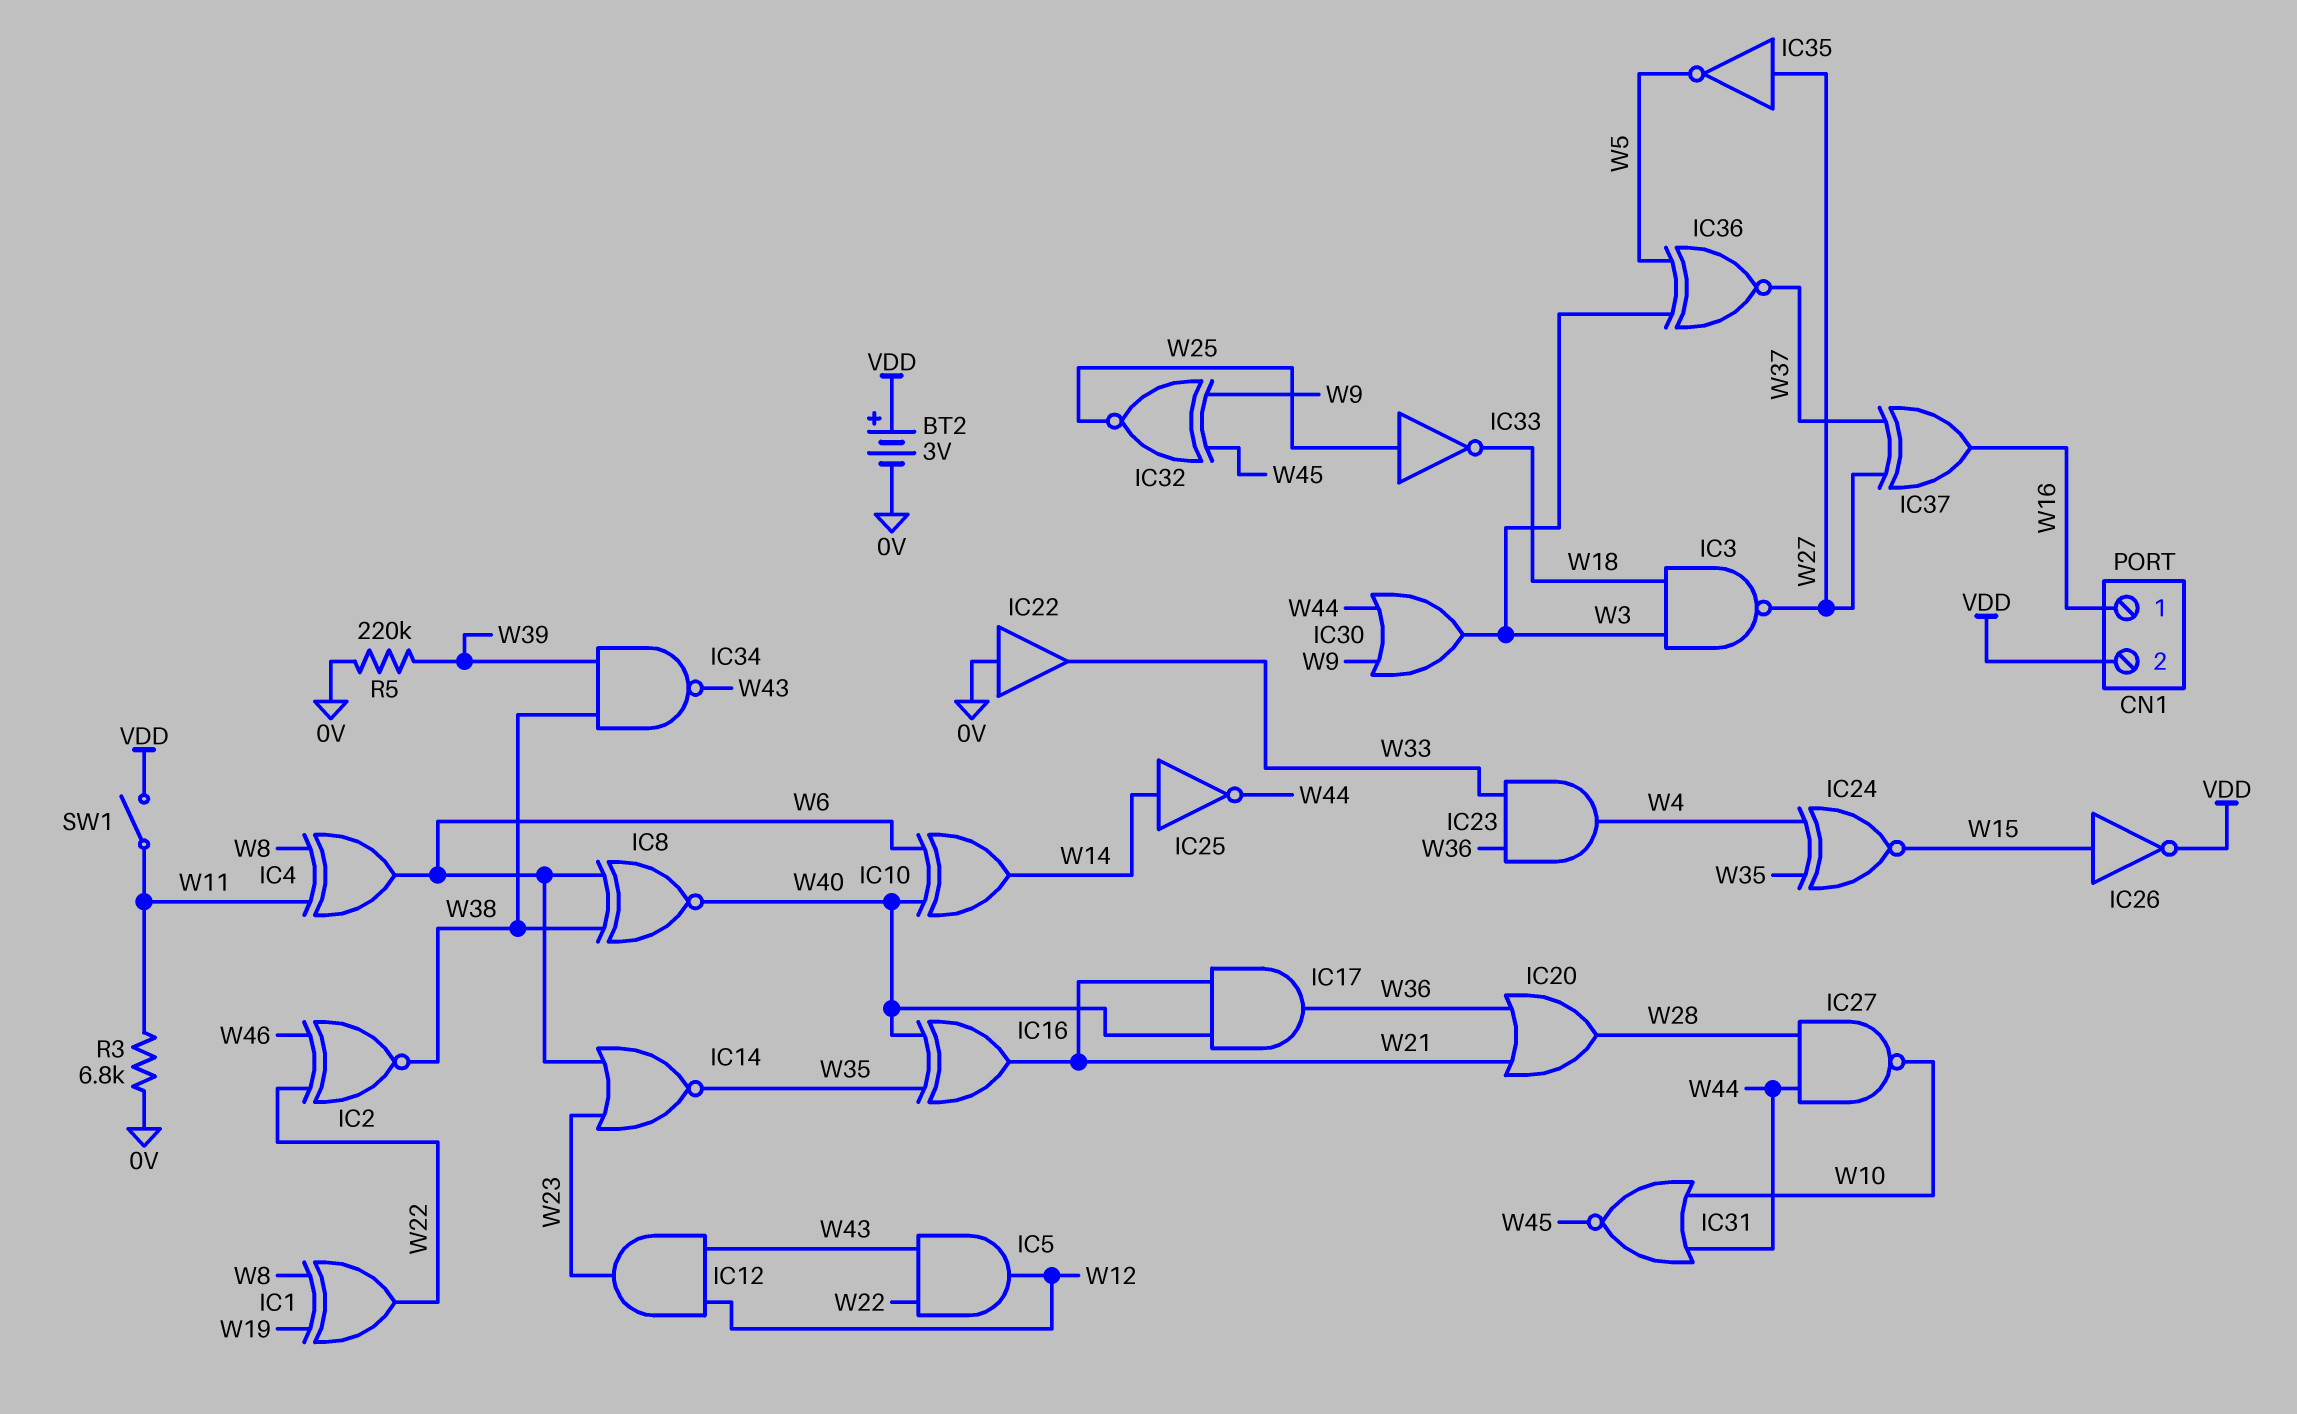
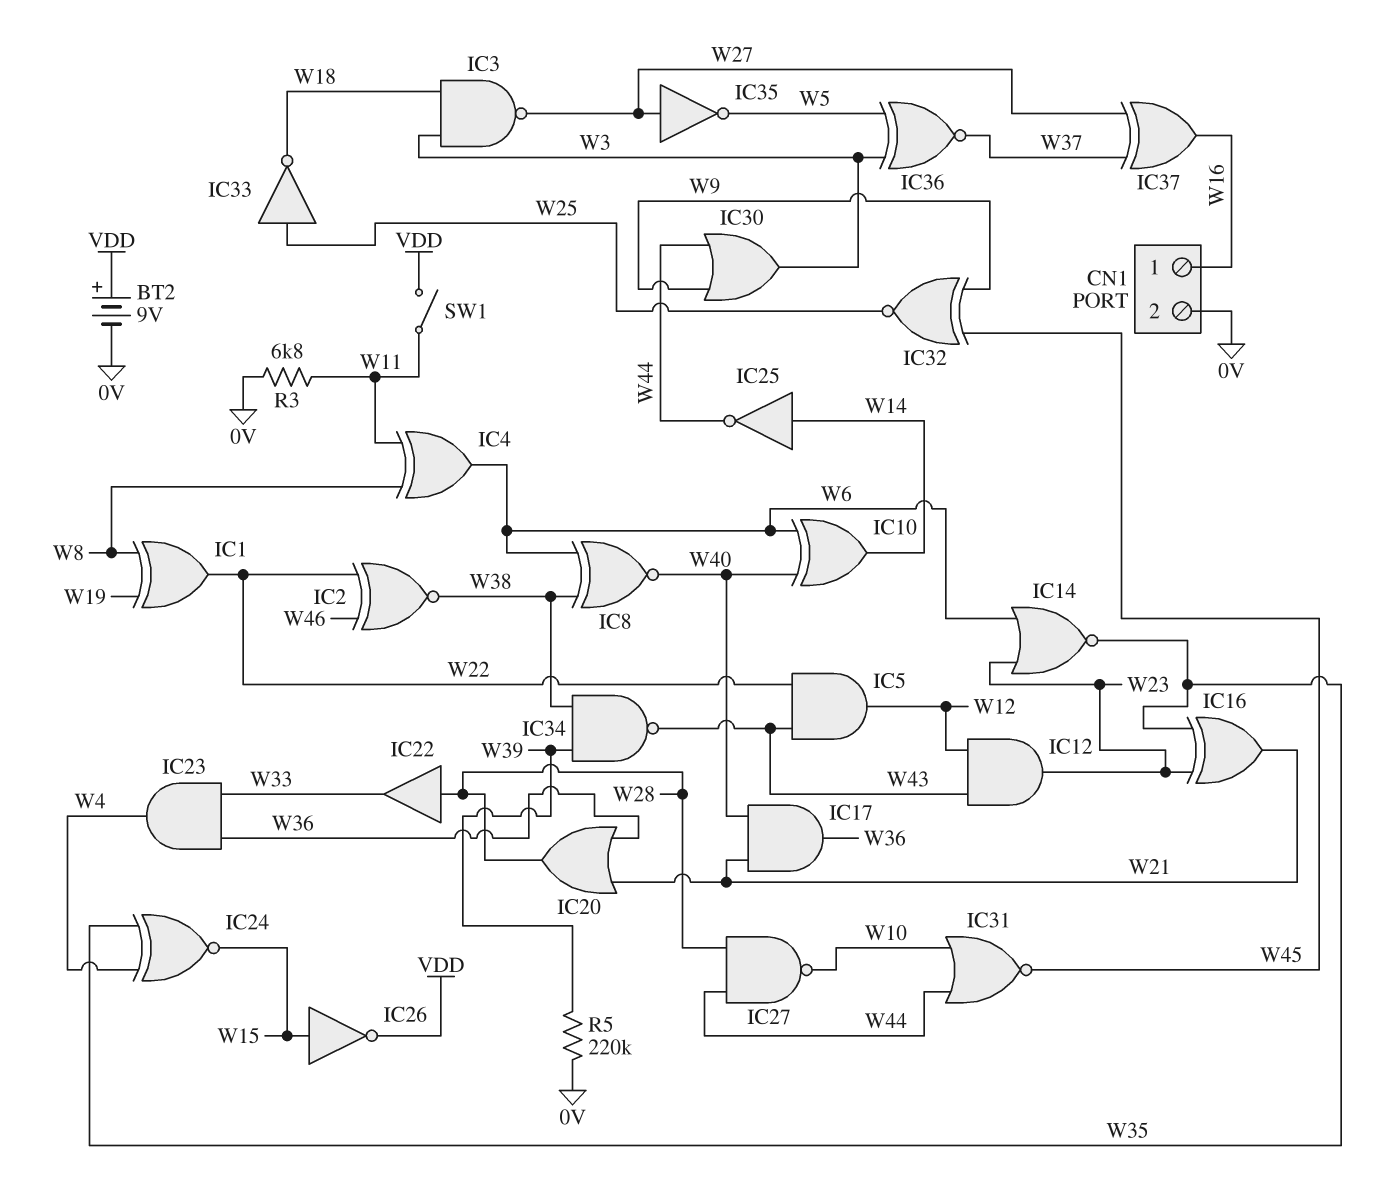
BT2: 3V (plus VDD, minus 0V) -> 9V (plus VDD, minus 0V)
CN1 pin 2: VDD -> 0V
IC16: XOR (in W35, in W40, out W21) -> XOR (in W23, in W35, out W21)
IC22: buffer (in 0V, out W33) -> buffer (in W28, out W33)

